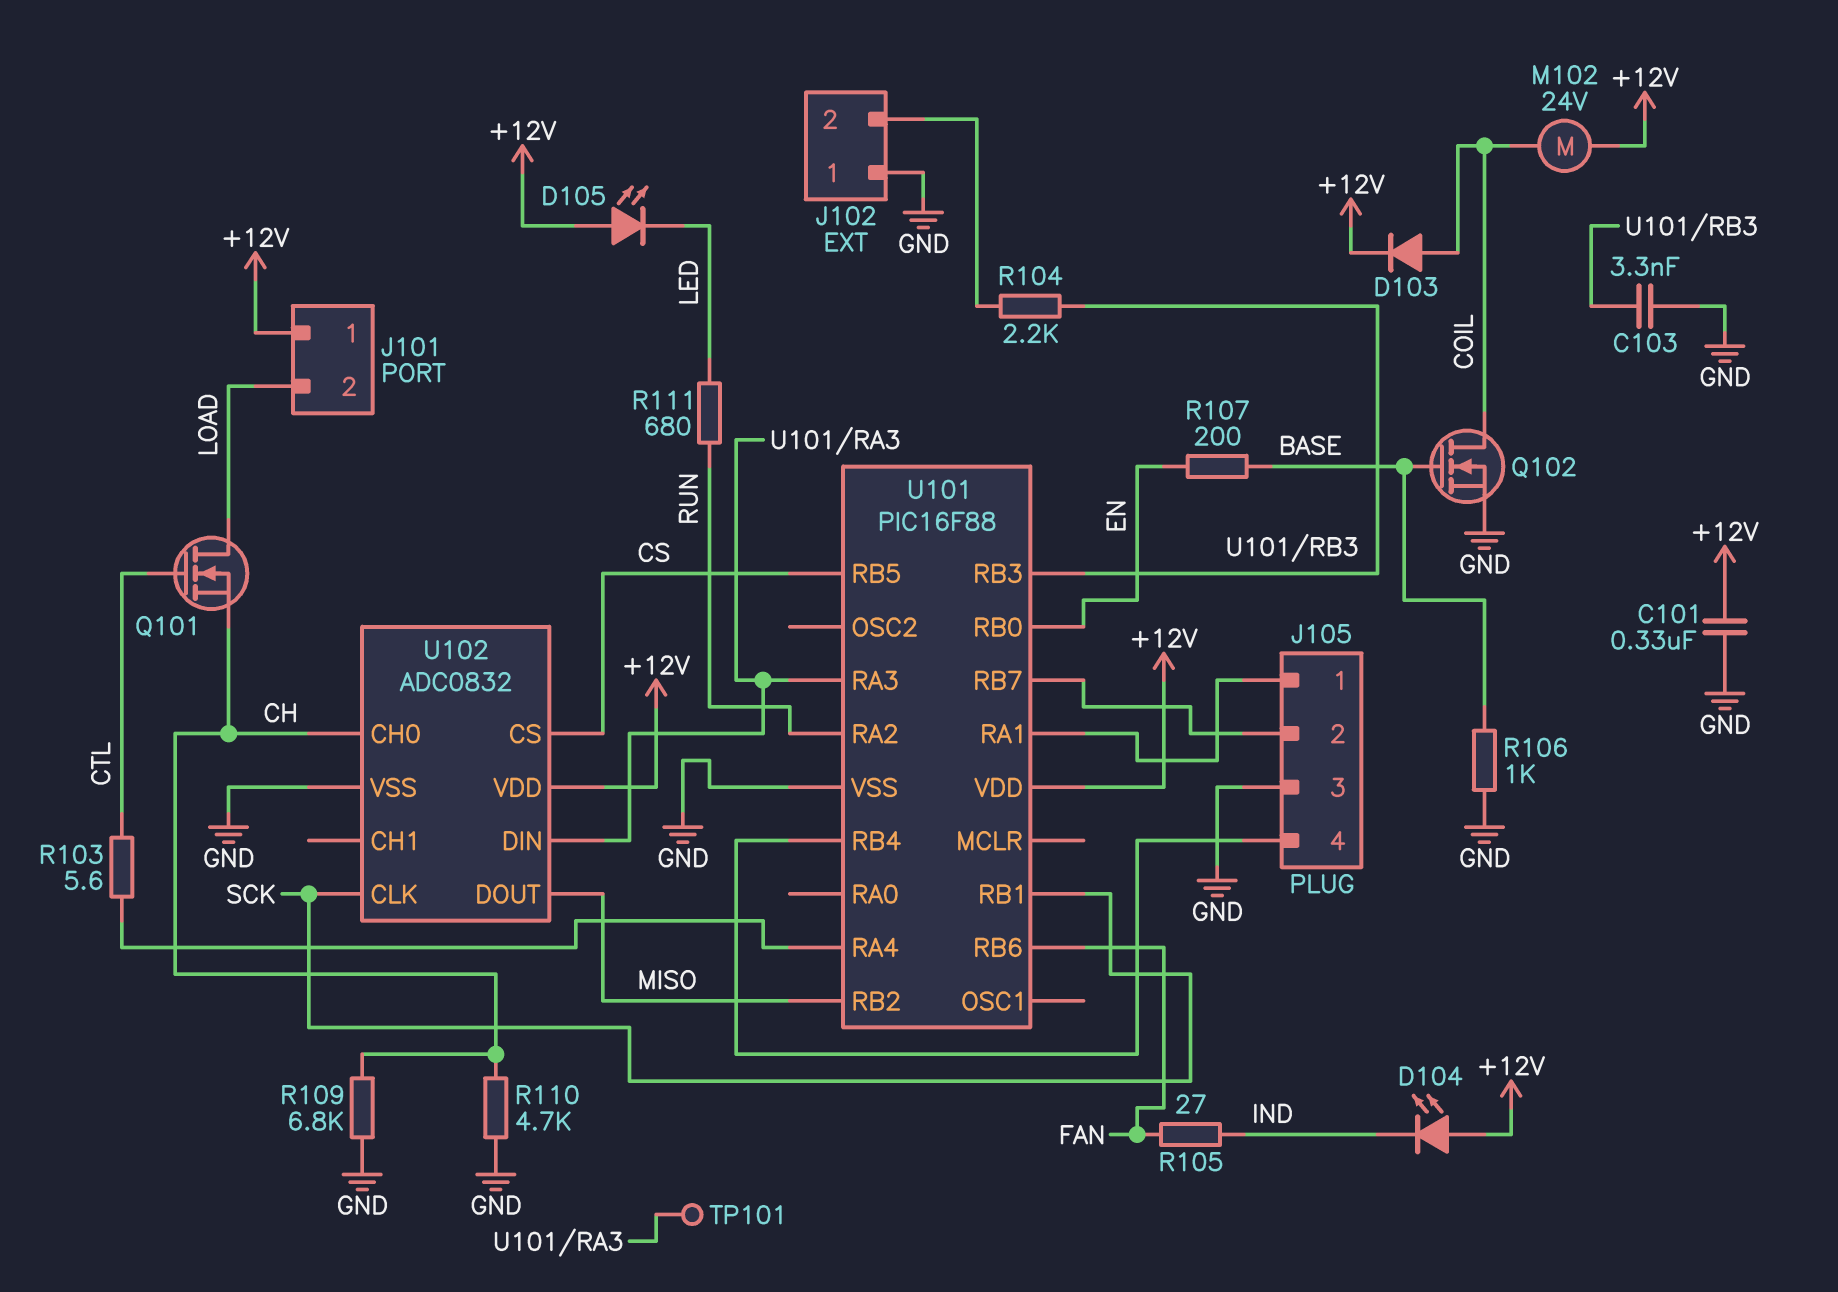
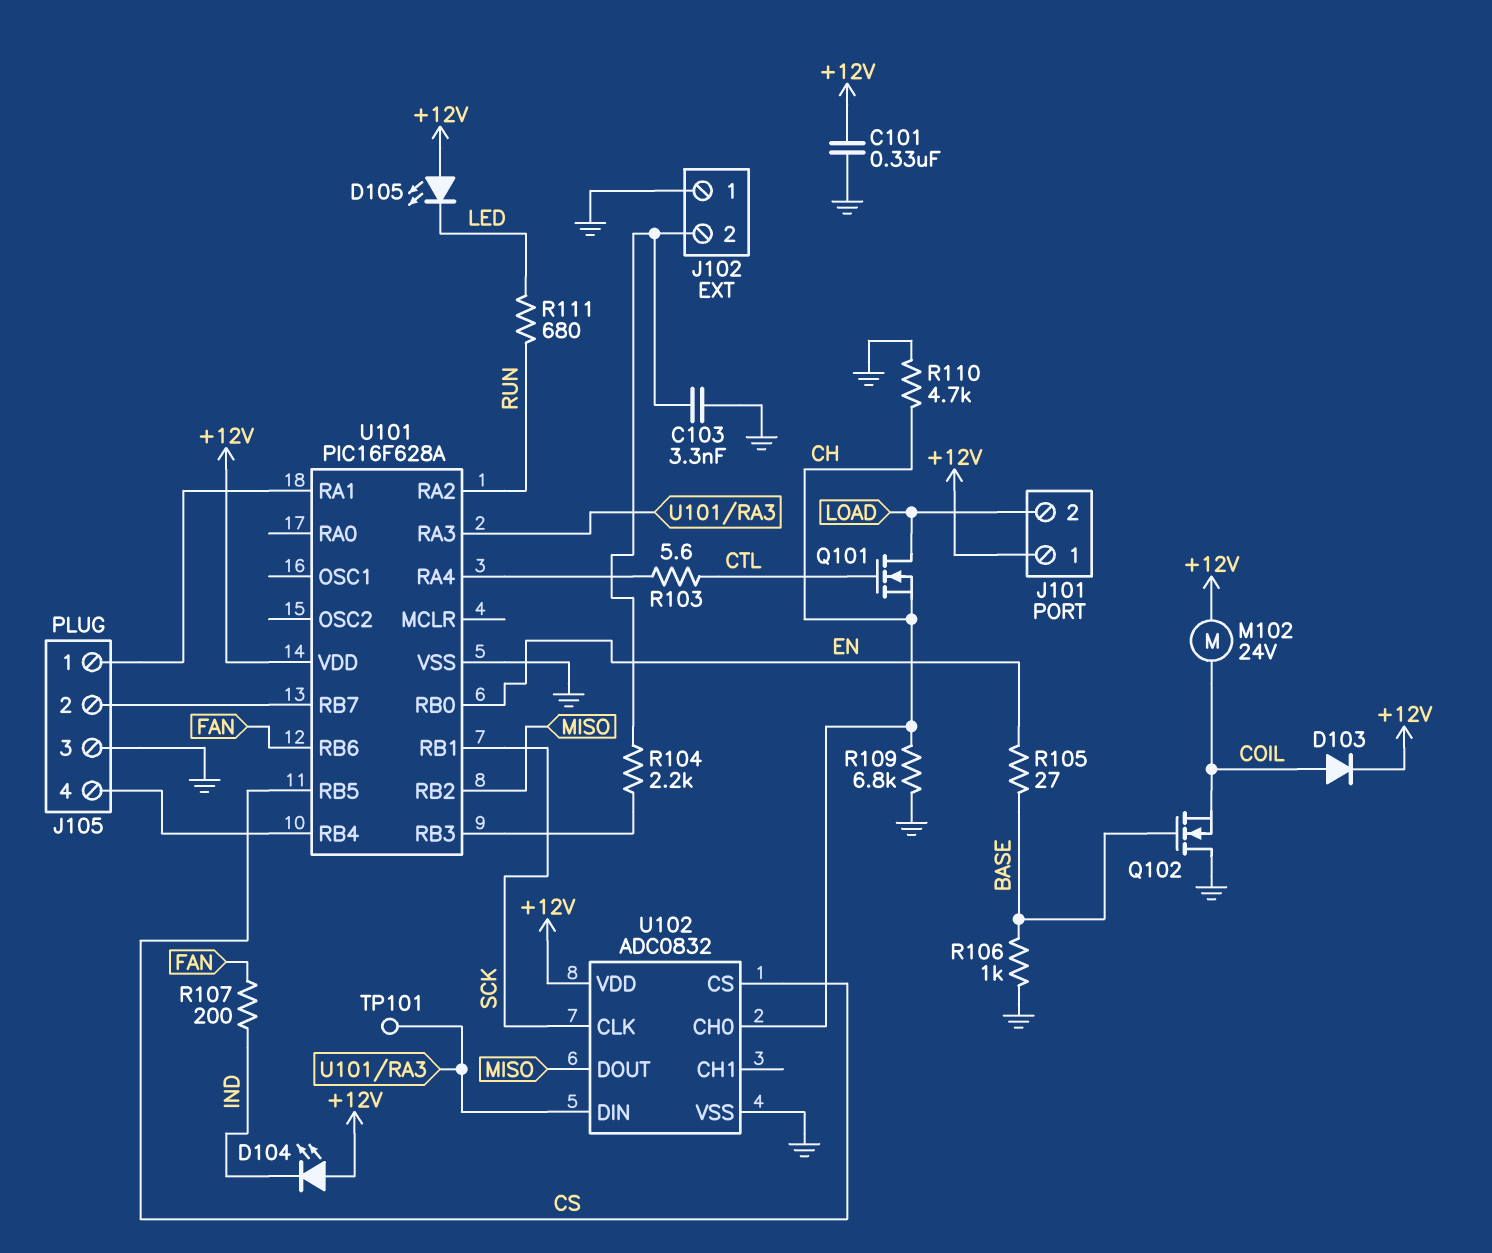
C103: 3.3nF (GND, U101/RB3) -> 3.3nF (GND, J102/2)
Q102: NMOS (G BASE, D COIL, S GND) -> NMOS (G BASE, D GND, S COIL)
R105: 27 (FAN, IND) -> 27 (BASE, EN)
R107: 200 (BASE, EN) -> 200 (FAN, IND)
U101: PIC16F88 -> PIC16F628A

